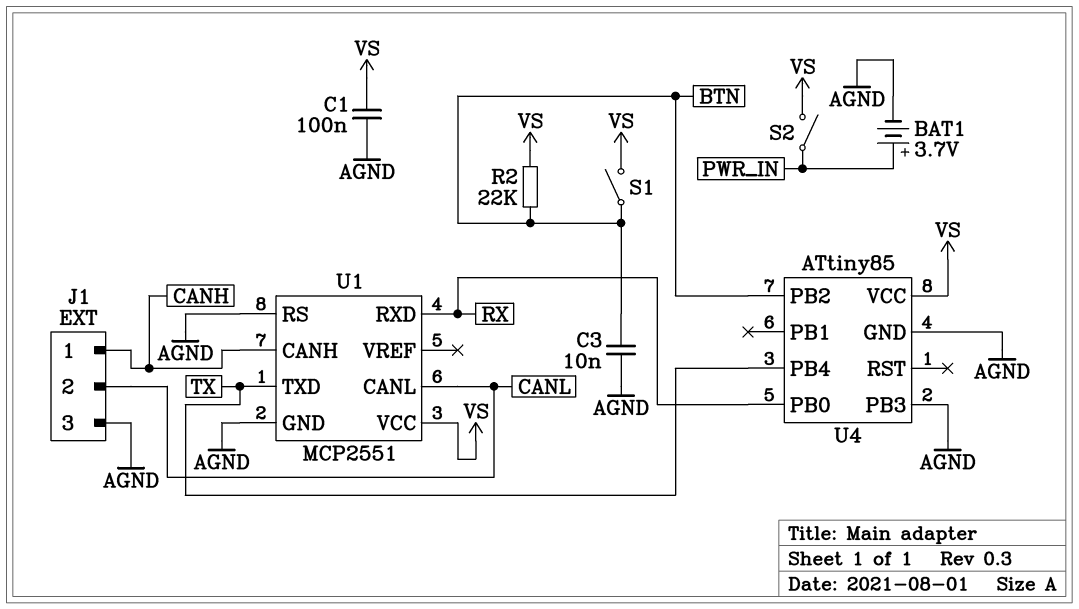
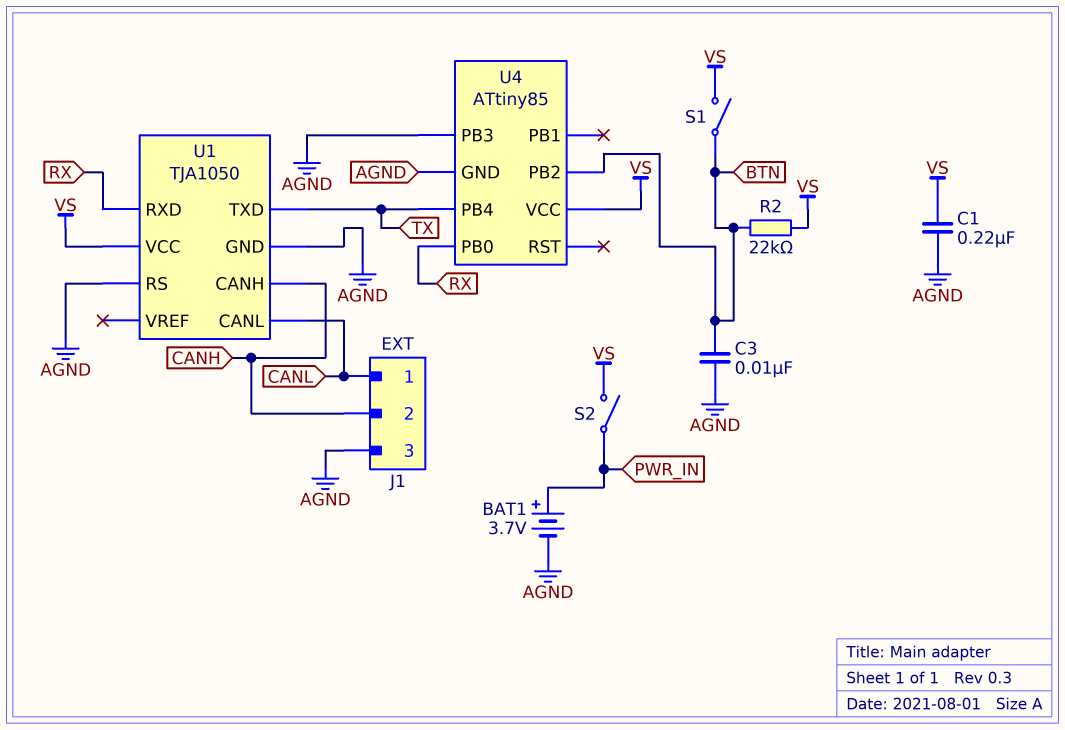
C1: 100nF (AGND, VS) -> 220nF (AGND, VS)
J1 pin 1: CANH -> CANL
J1 pin 2: CANL -> CANH
U1: MCP2551 -> TJA1050

